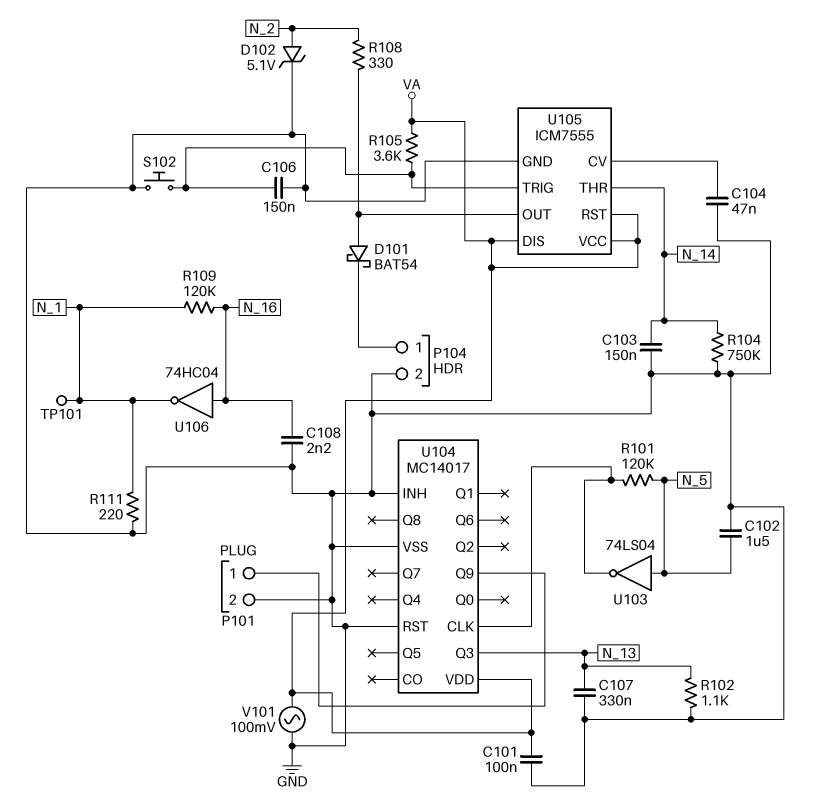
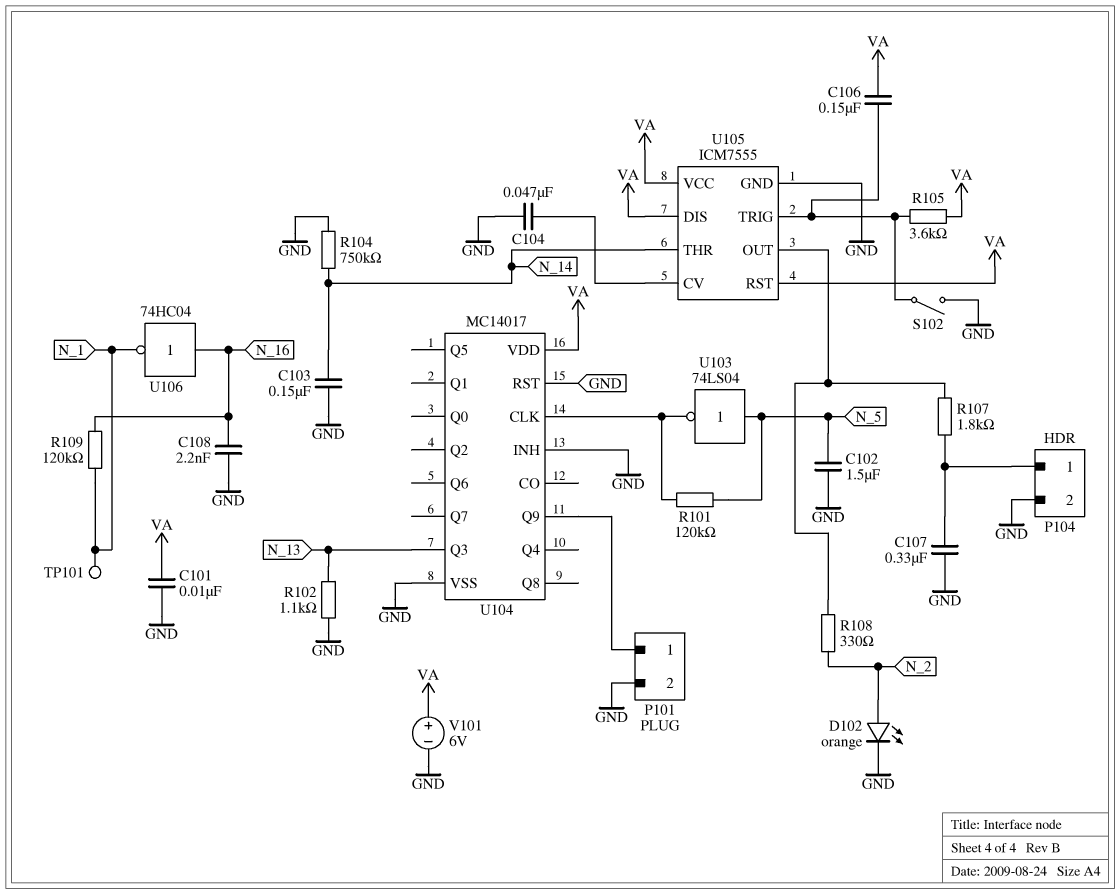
C101: 100nF (GND, VA) -> 10nF (GND, VA)
C106: 150nF (GND, U105/TRIG) -> 150nF (U105/TRIG, VA)
C107: 330nF (GND, N_13) -> 330nF (GND, P104/1)
D101: schottky BAT54 (A U105/OUT, K P104/1) -> none
D102: zener 5.1V (A N_2, K GND) -> LED orange (A N_2, K GND)
R107: none -> 1.8k (P104/1, U105/OUT)
R111: 220 (GND, N_1) -> none
S102: button (GND, U105/TRIG) -> switch (GND, U105/TRIG)
V101: AC 100mV (GND, VA) -> 6V (plus VA, minus GND)

